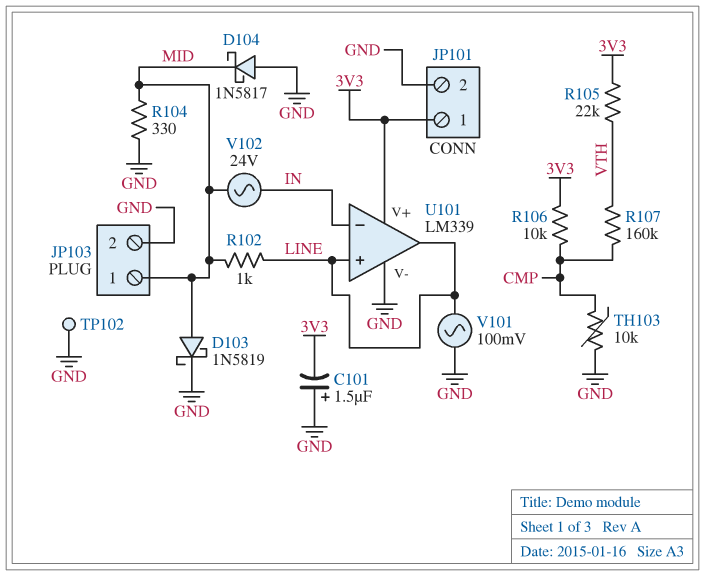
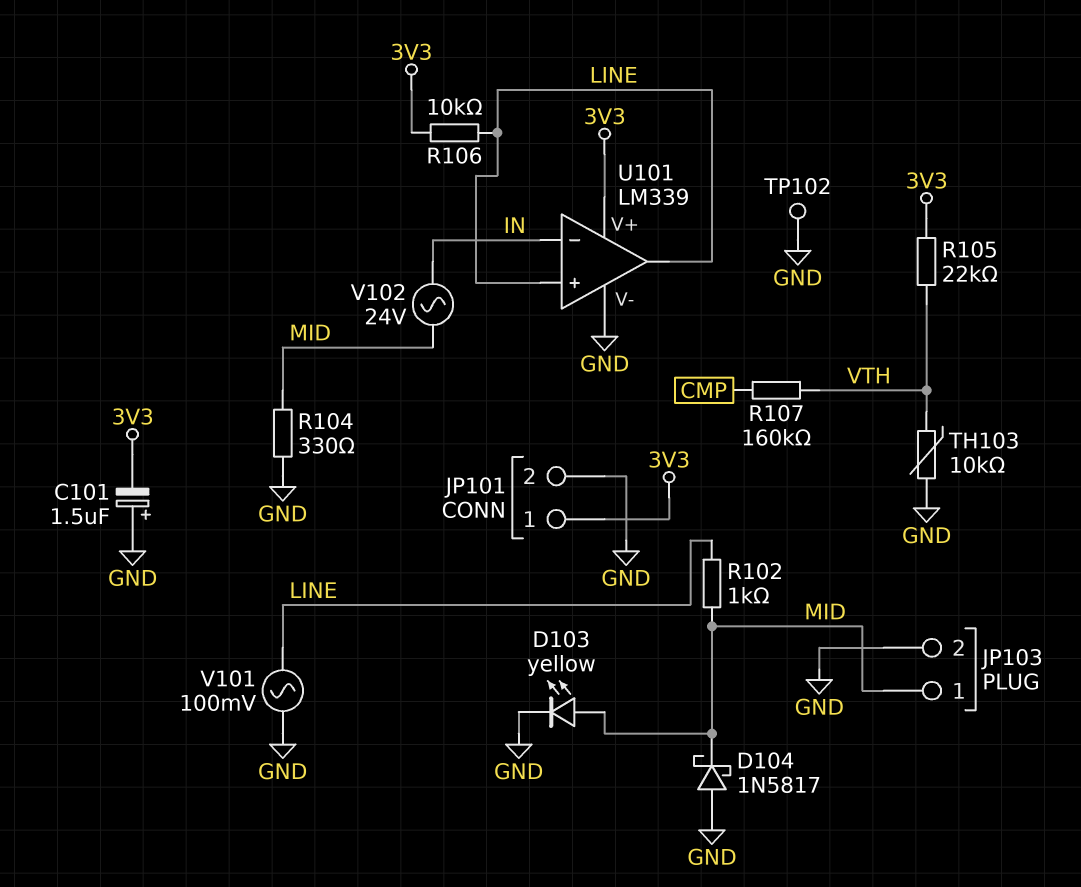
D103: schottky 1N5819 (A MID, K GND) -> LED yellow (A MID, K GND)
R106: 10k (3V3, CMP) -> 10k (3V3, LINE)
TH103: 10k (CMP, GND) -> 10k (GND, VTH)

